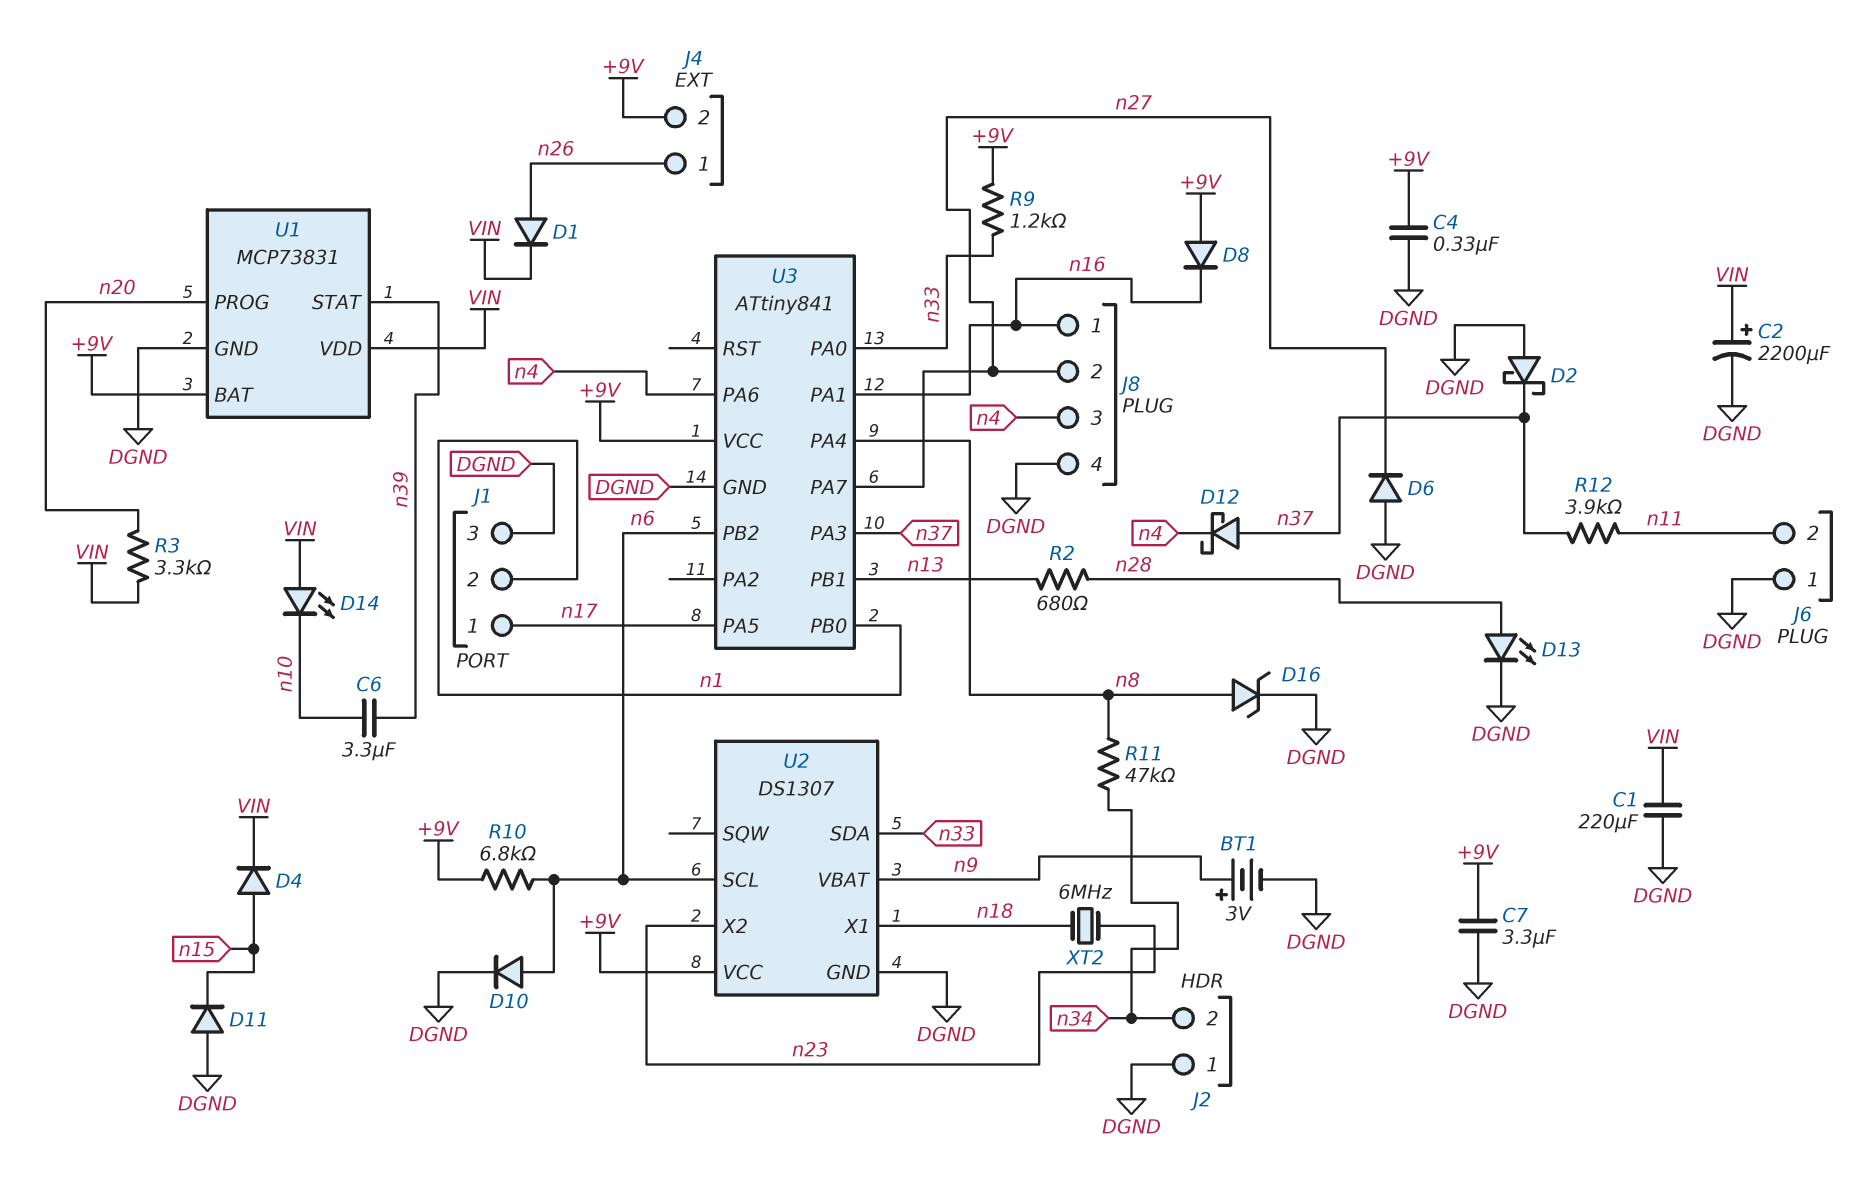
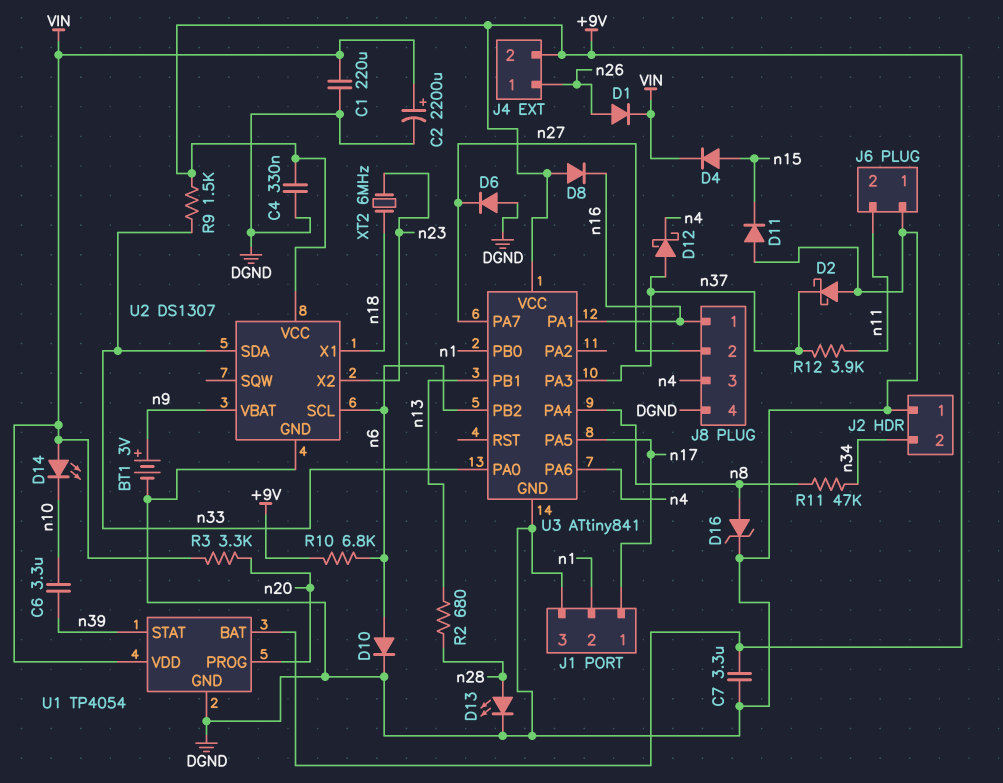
R9: 1.2k (+9V, n33) -> 1.5k (+9V, n33)
U1: MCP73831 -> TP4054

